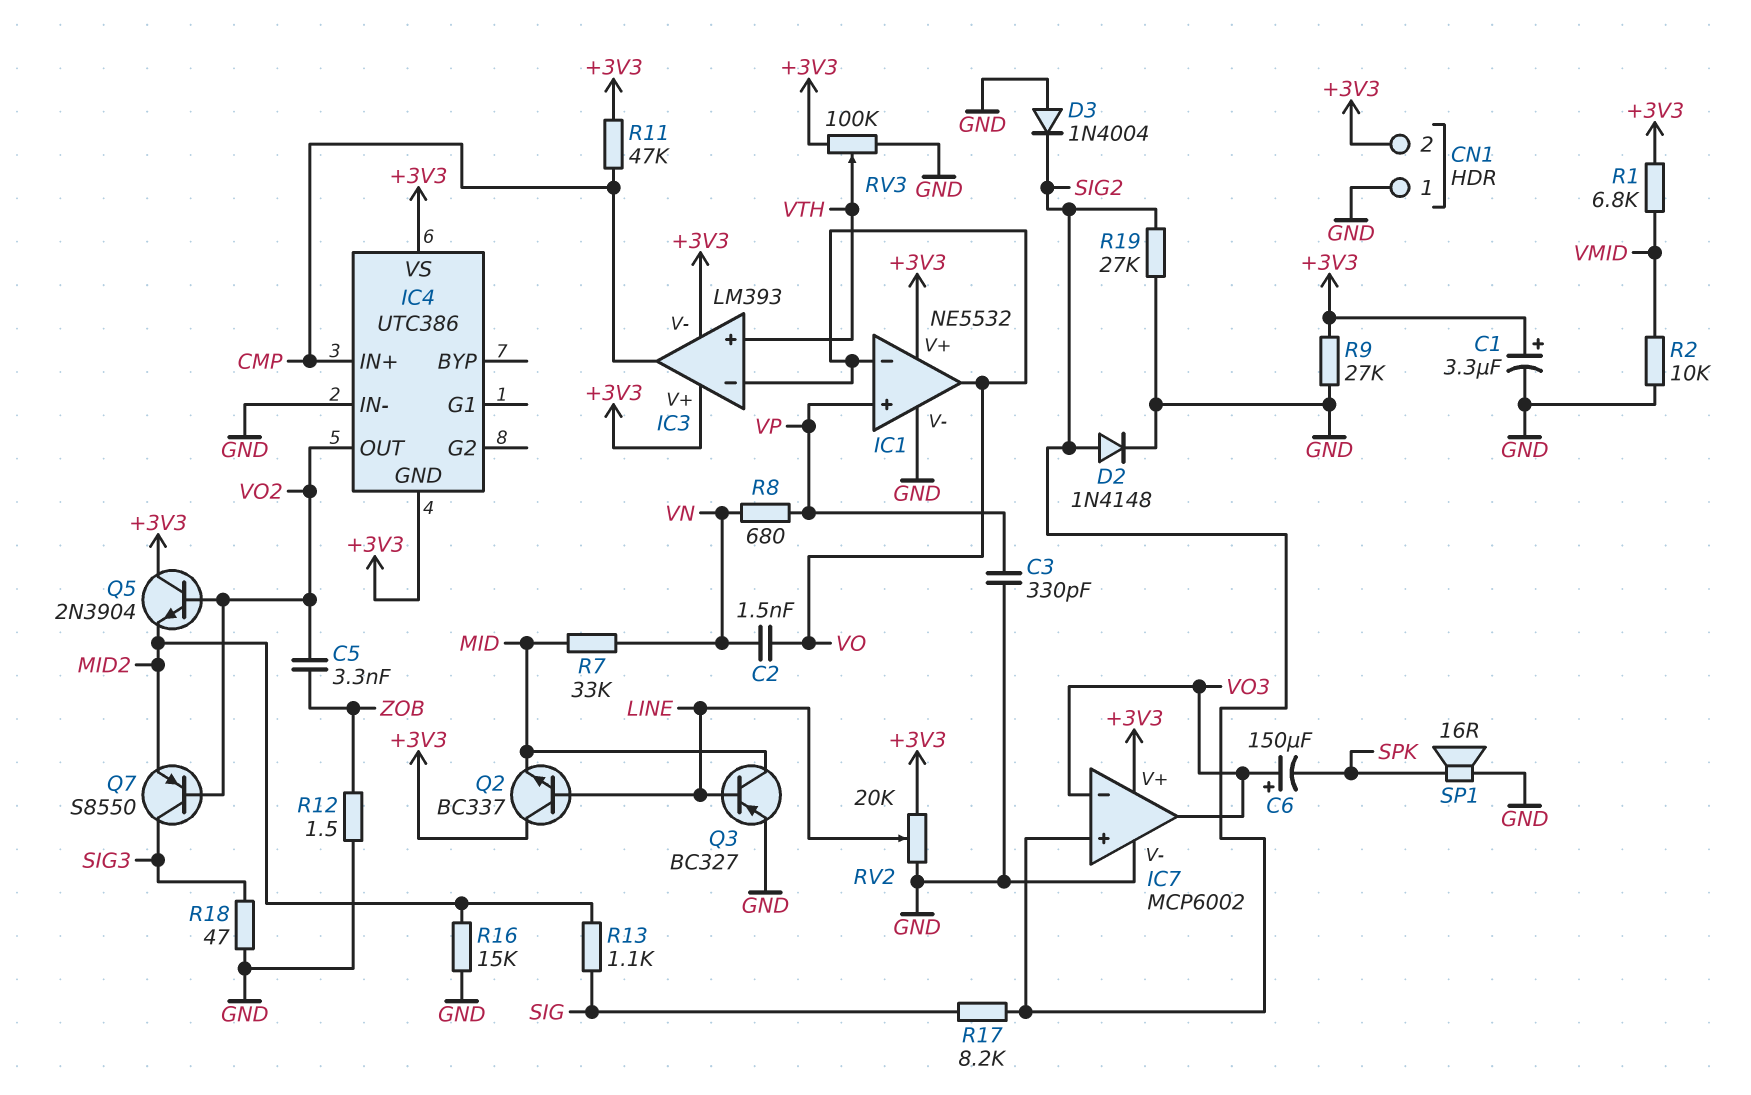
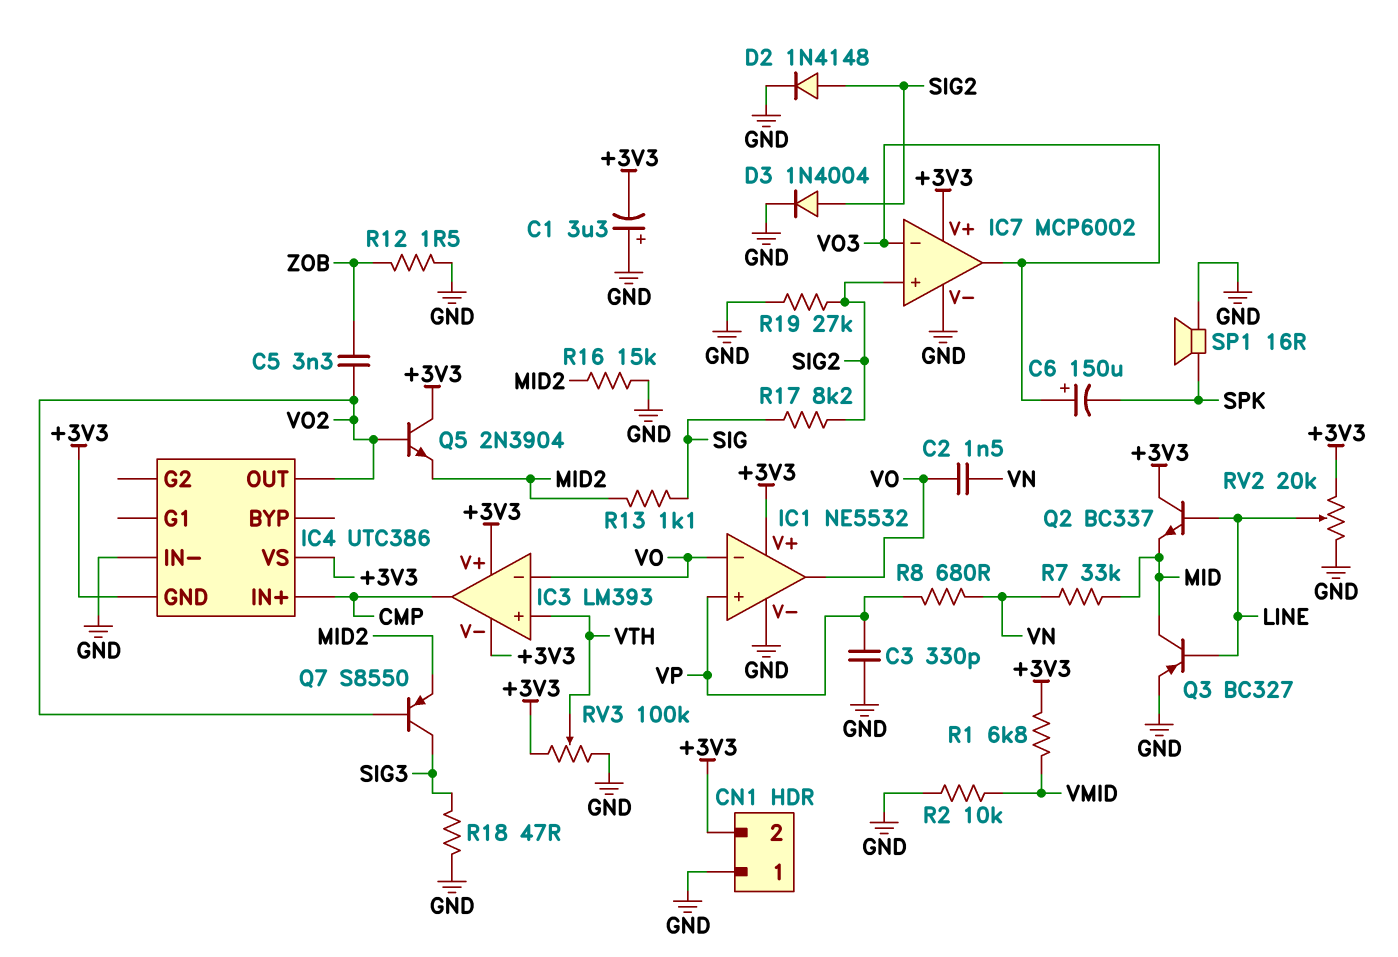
C1: 3.3uF (plus +3V3, minus GND) -> 3.3uF (plus GND, minus +3V3)
D3: diode 1N4004 (A GND, K SIG2) -> diode 1N4004 (A SIG2, K GND)
R9: 27k (+3V3, GND) -> none
R11: 47k (+3V3, CMP) -> none

